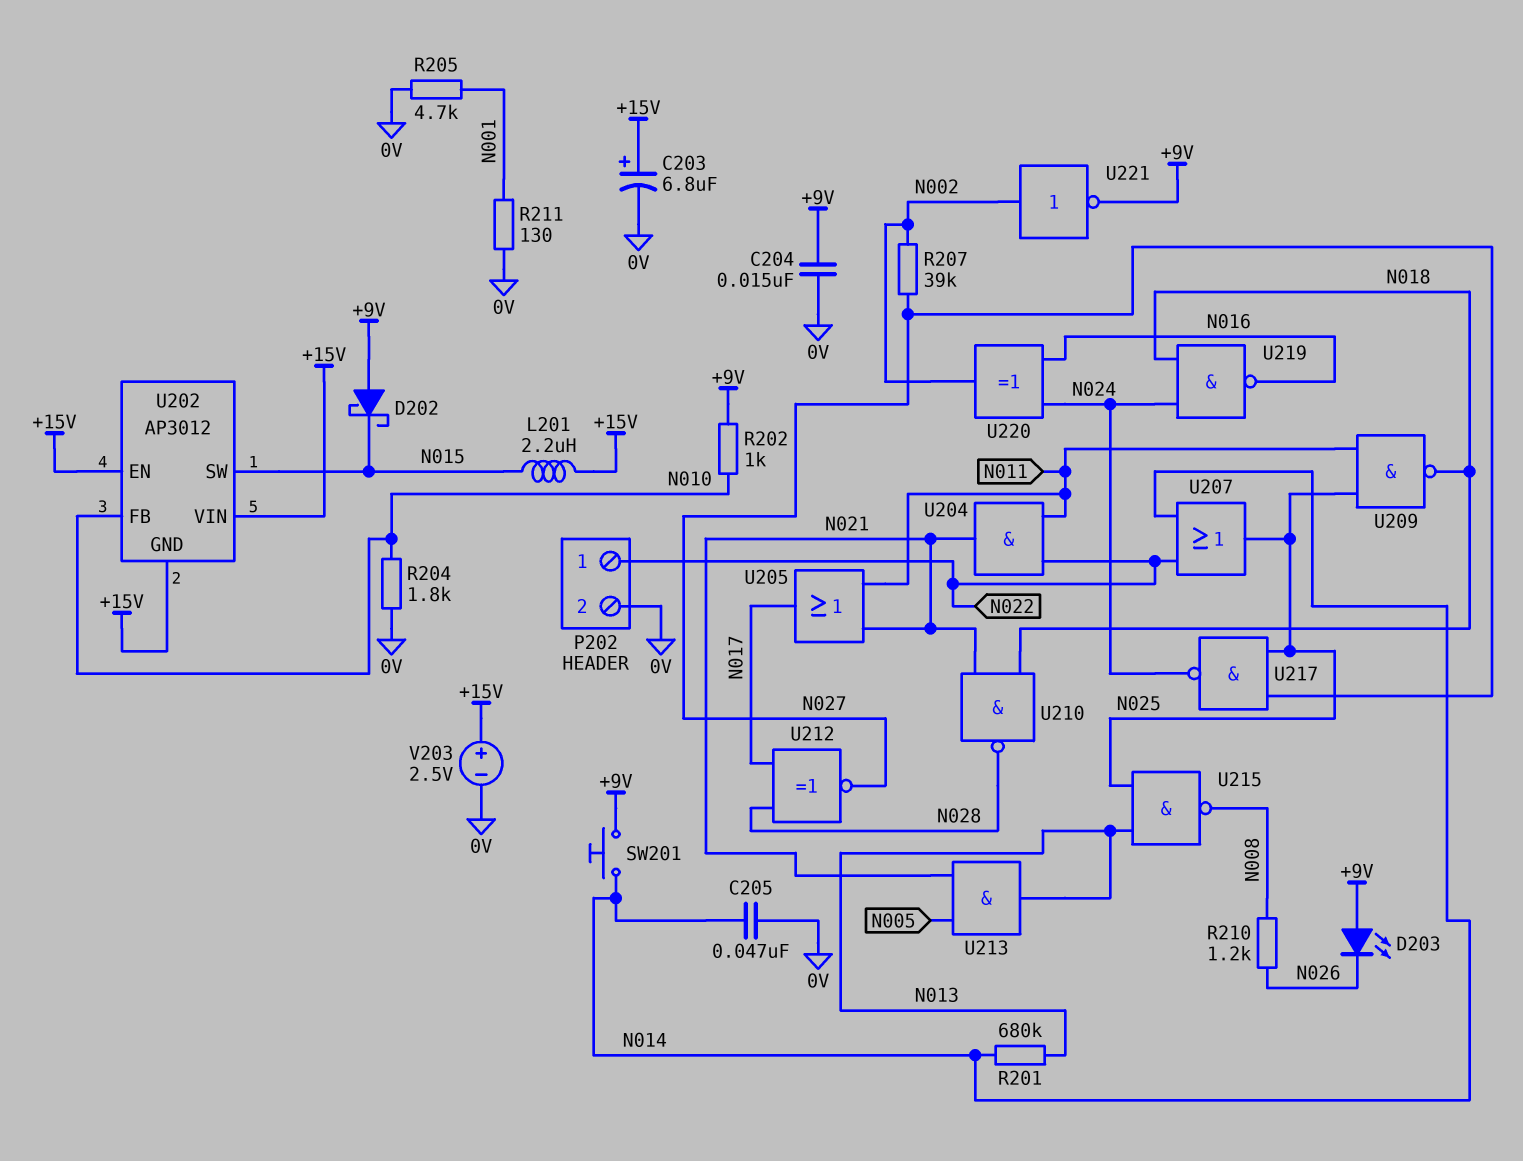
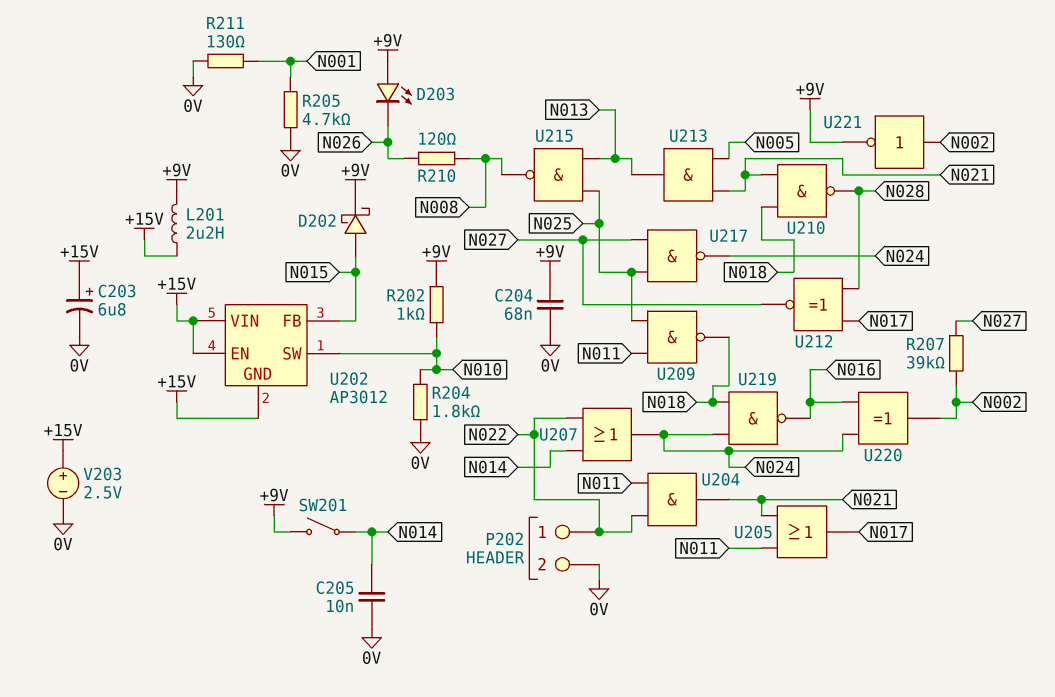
C204: 15nF (+9V, 0V) -> 68nF (+9V, 0V)
C205: 47nF (0V, N014) -> 10nF (0V, N014)
D202: schottky (A +9V, K N015) -> schottky (A N015, K +9V)
L201: 2.2uH (+15V, N015) -> 2.2uH (+9V, +15V)
R201: 680k (N013, N014) -> none
R210: 1.2k (N008, N026) -> 120 (N008, N026)
SW201: button (+9V, N014) -> switch (+9V, N014)
U202 pin FB: N010 -> N015
U202 pin SW: N015 -> N010
U207: OR (in N014, in N022, out N025) -> OR (in N014, in N022, out N024)

